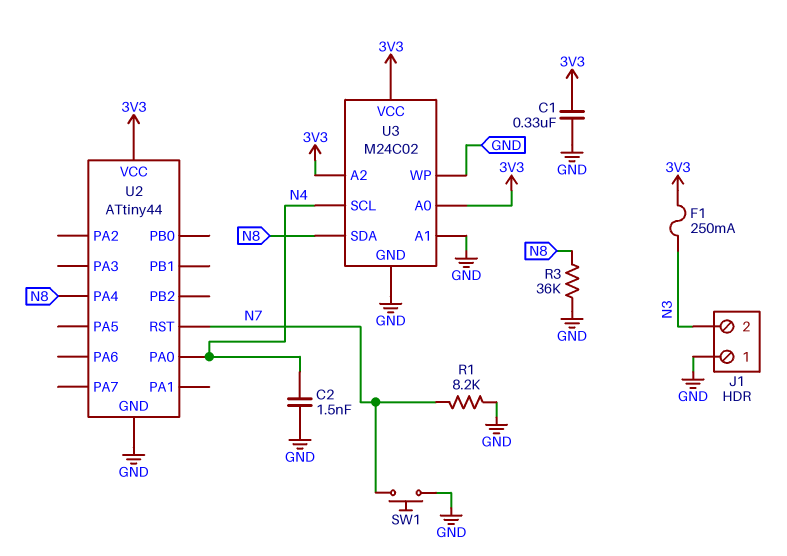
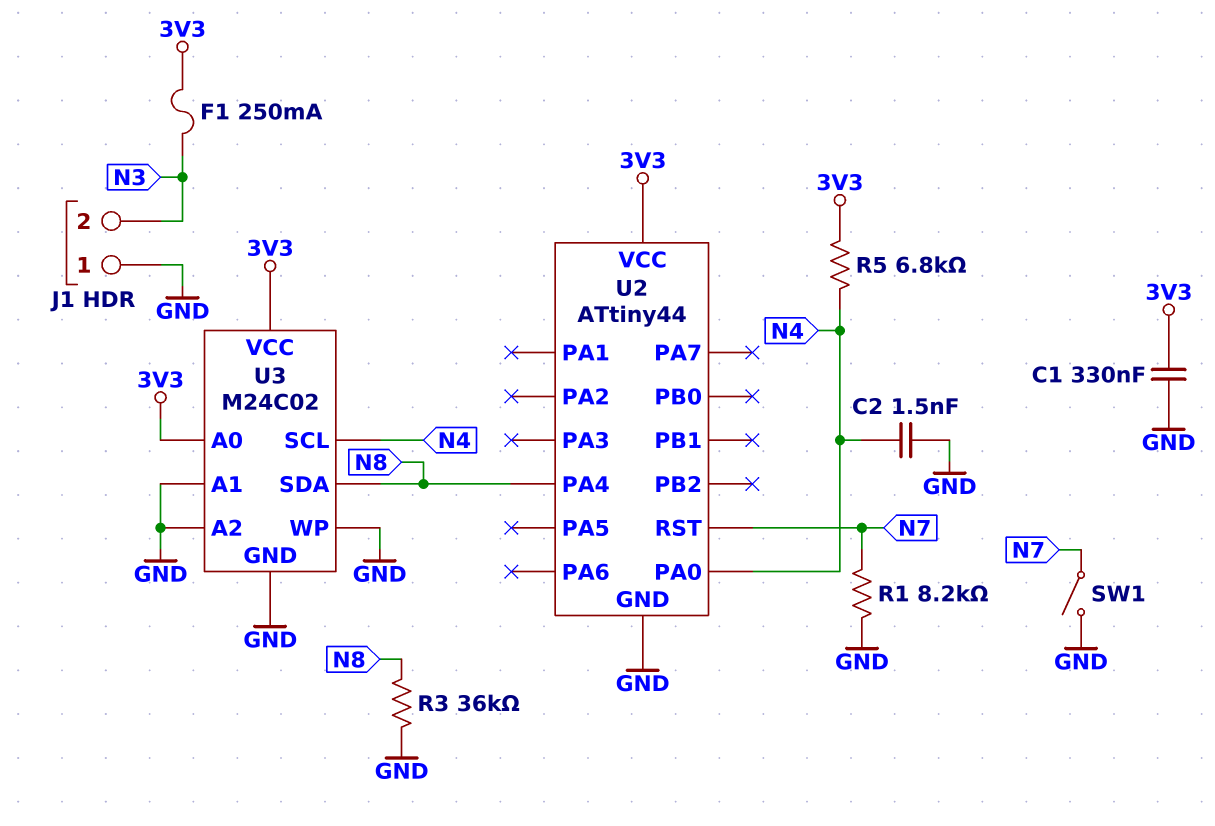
R5: none -> 6.8k (3V3, N4)
SW1: button (GND, N7) -> switch (GND, N7)
U3 pin A2: 3V3 -> GND

